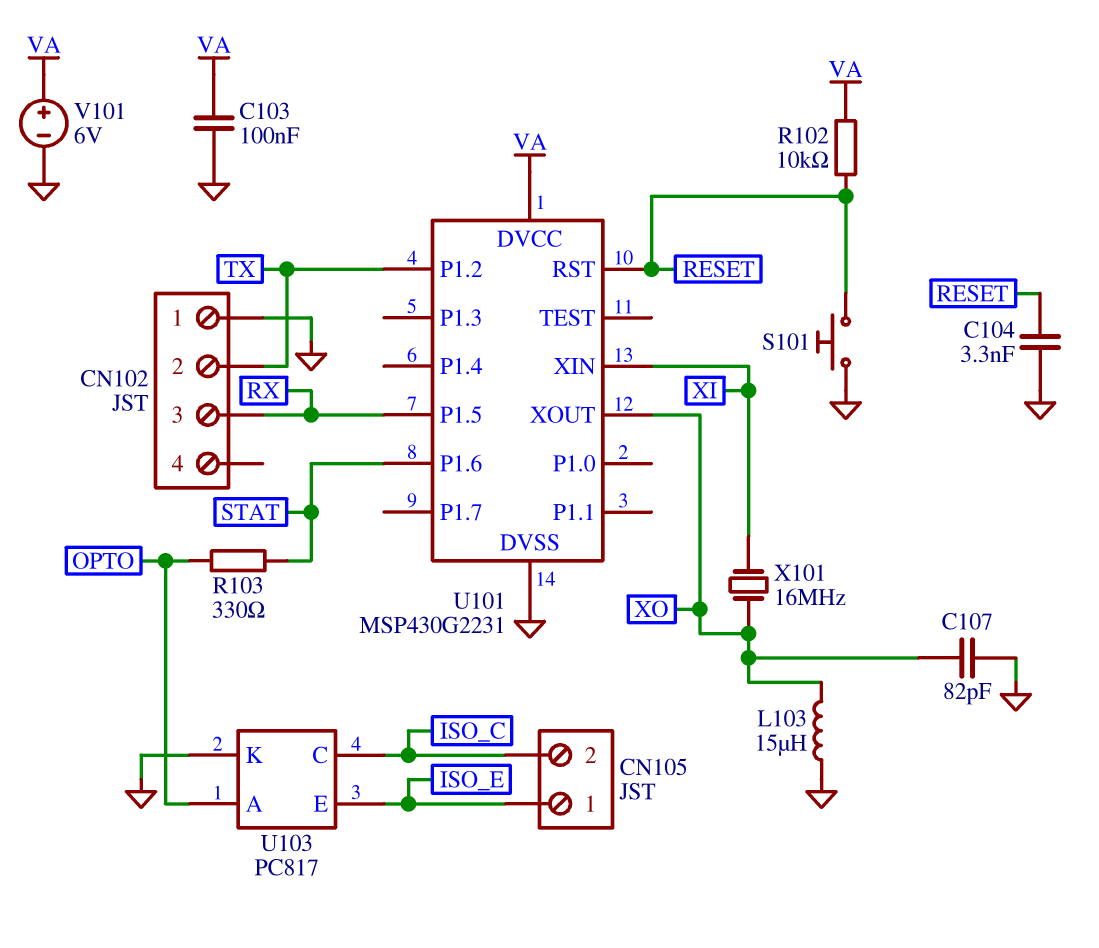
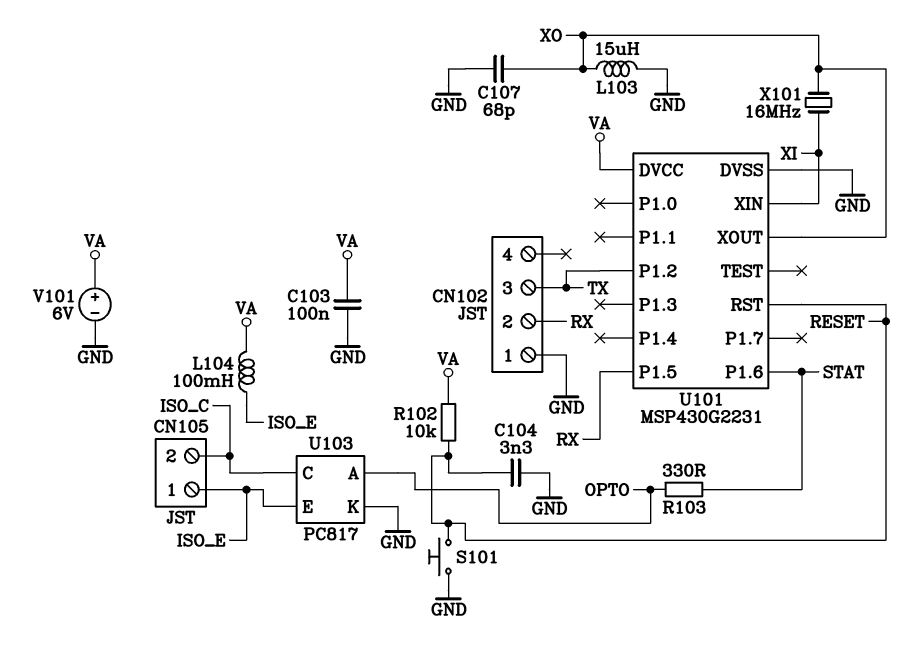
C107: 82pF (GND, XO) -> 68pF (GND, XO)
CN102 pin 2: TX -> RX
CN102 pin 3: RX -> TX
L104: none -> 100mH (ISO_E, VA)

